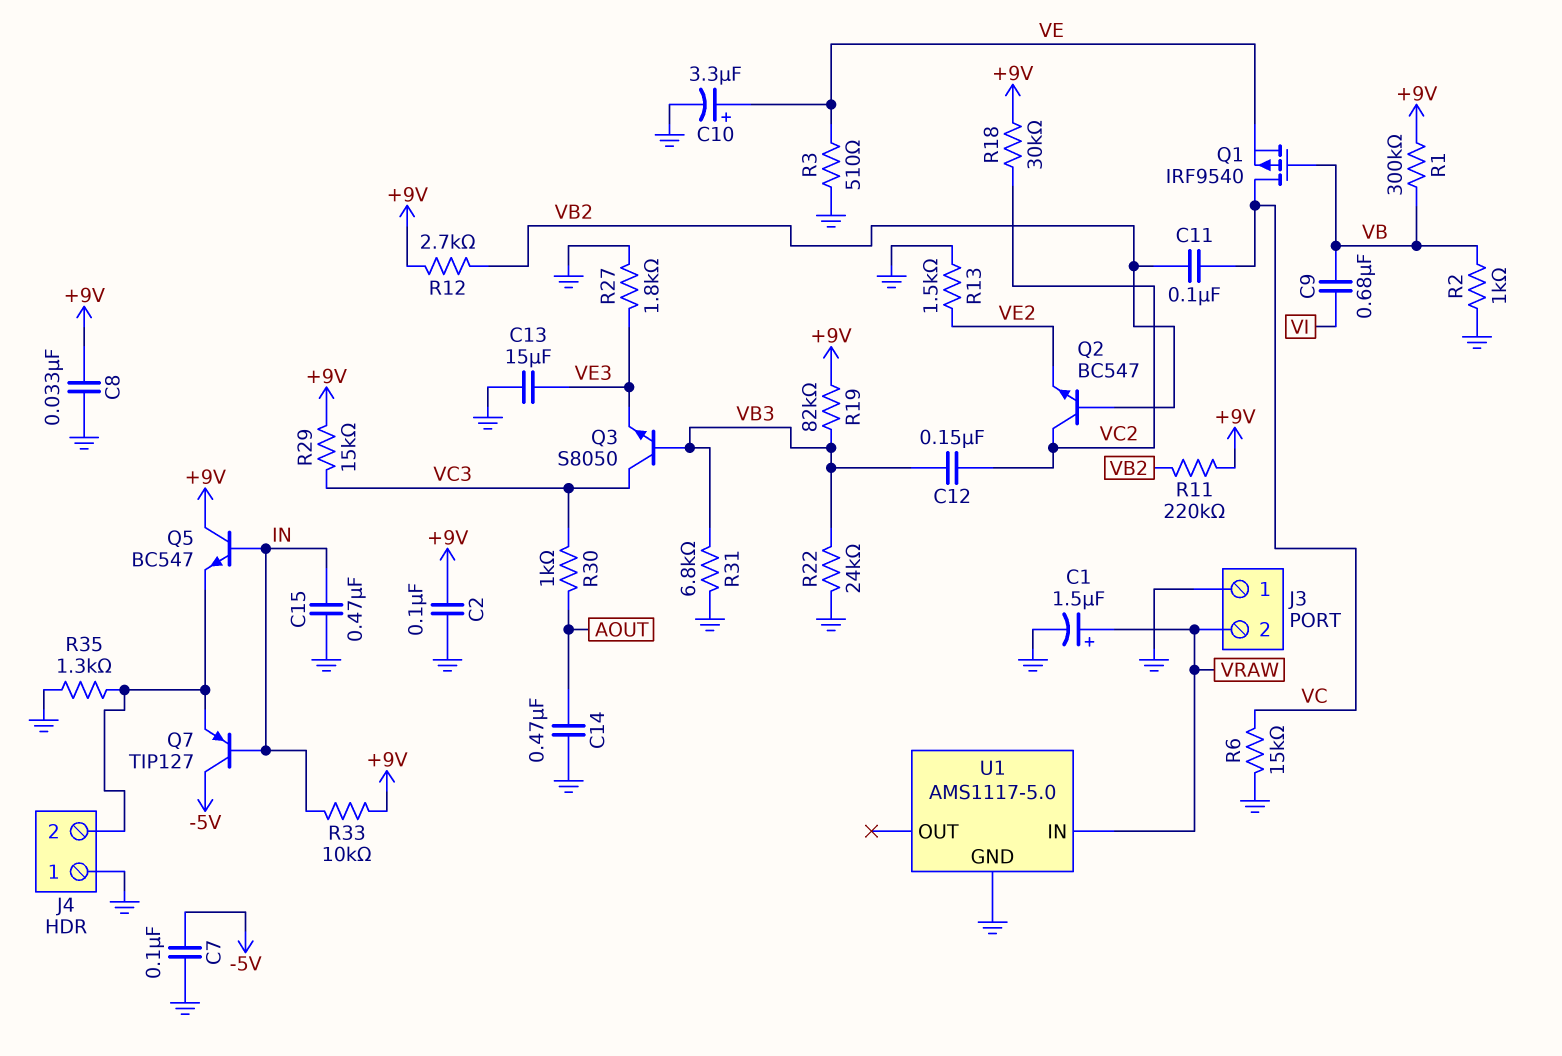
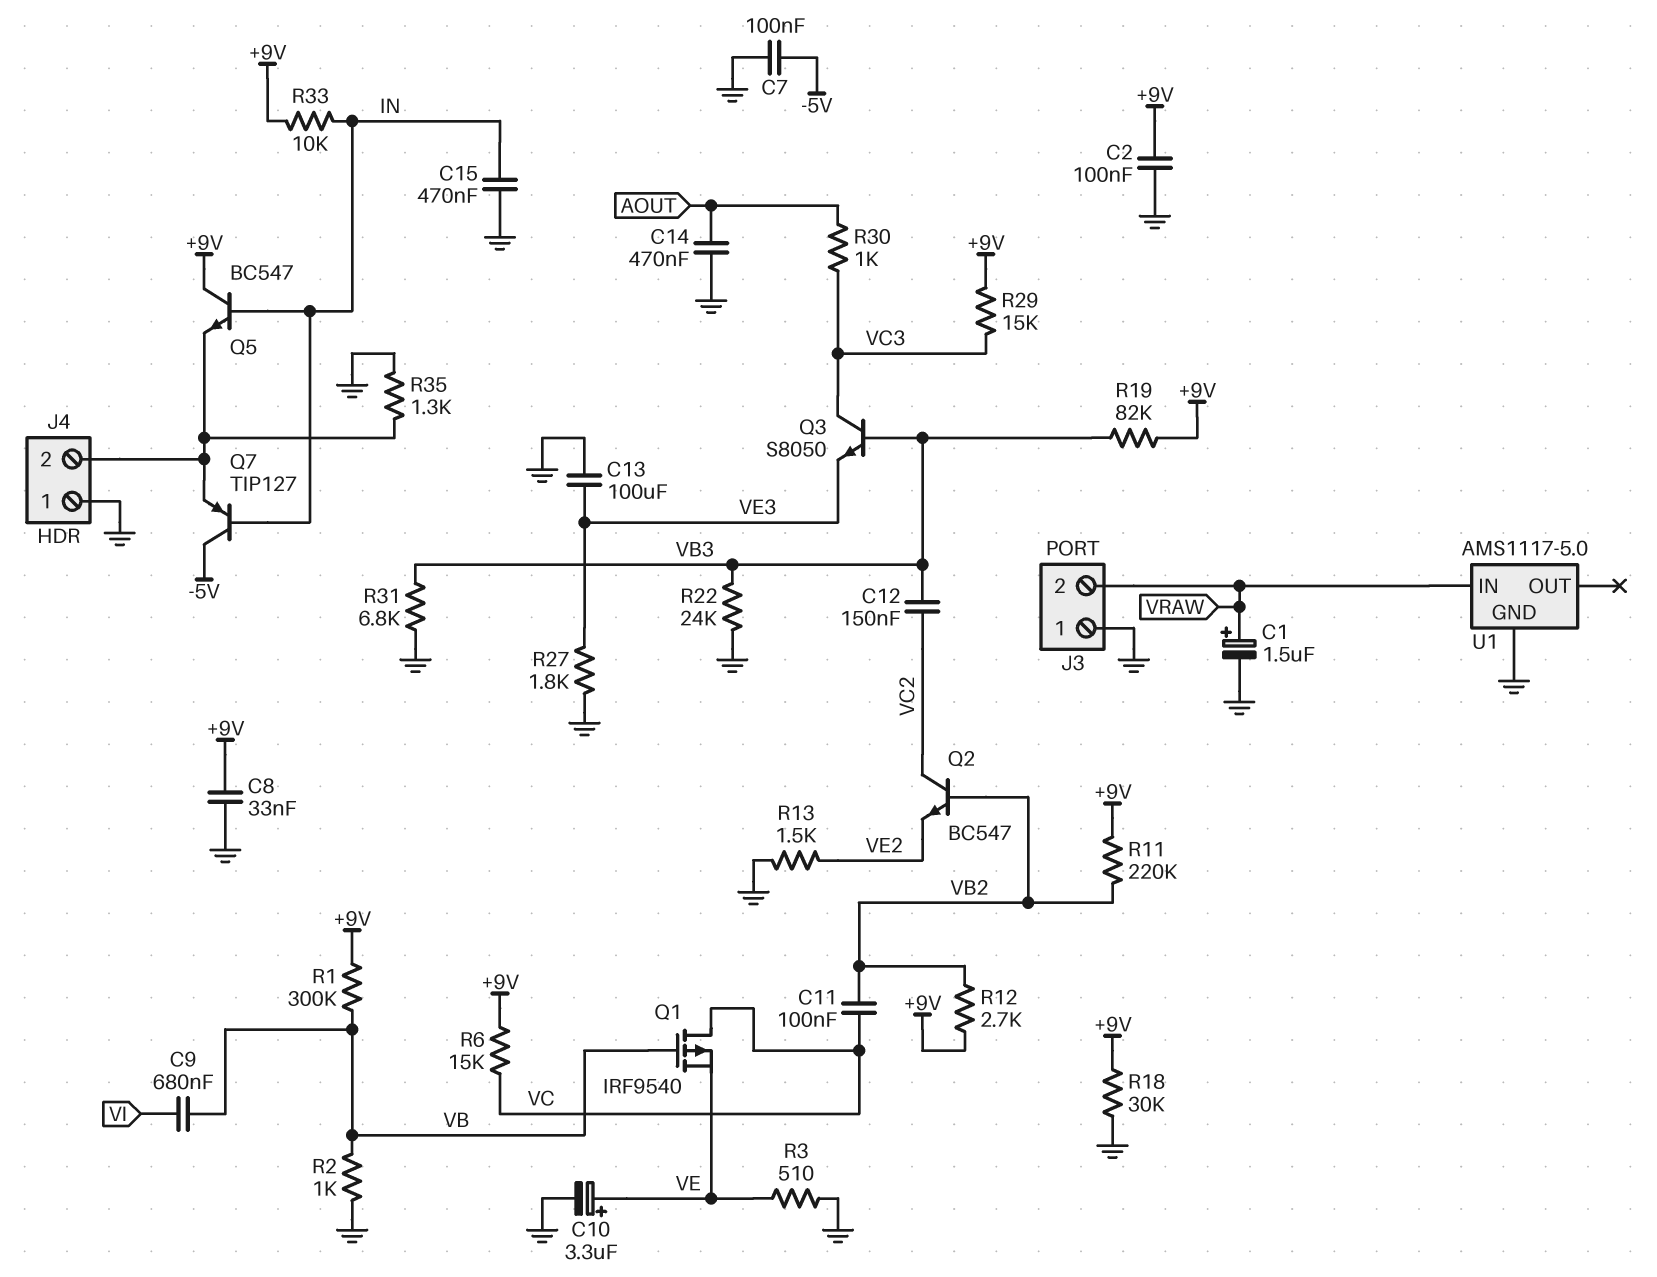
C13: 15uF (GND, VE3) -> 100uF (GND, VE3)
R6: 15k (GND, VC) -> 15k (+9V, VC)
R18: 30k (+9V, VC2) -> 30k (+9V, GND)

